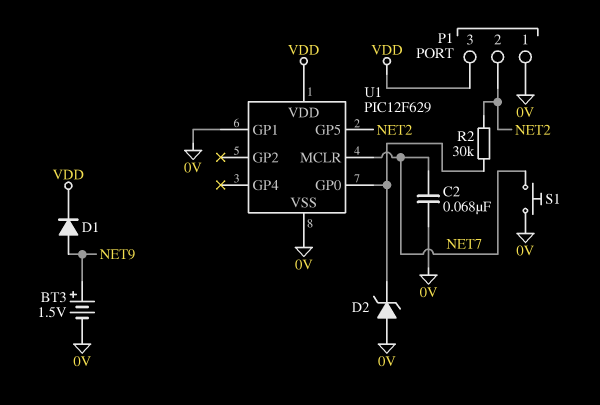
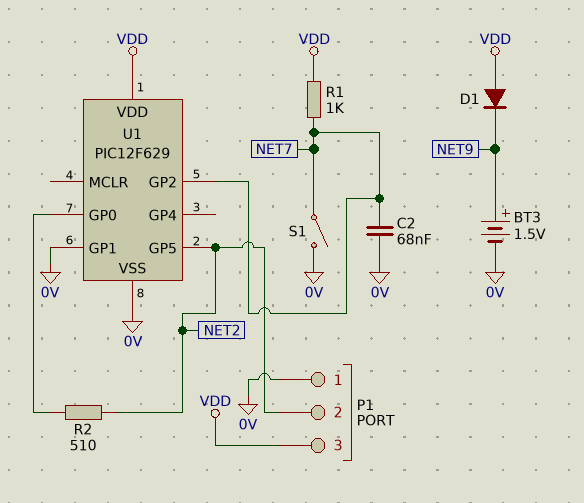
D1: diode (A NET9, K VDD) -> diode (A VDD, K NET9)
D2: zener (A 0V, K U1/GP0) -> none
R1: none -> 1k (NET7, VDD)
R2: 30k (NET2, U1/GP0) -> 510 (NET2, U1/GP0)
S1: button (0V, NET7) -> switch (0V, NET7)
U1 pin GP2: none -> NET7
U1 pin MCLR: NET7 -> none

